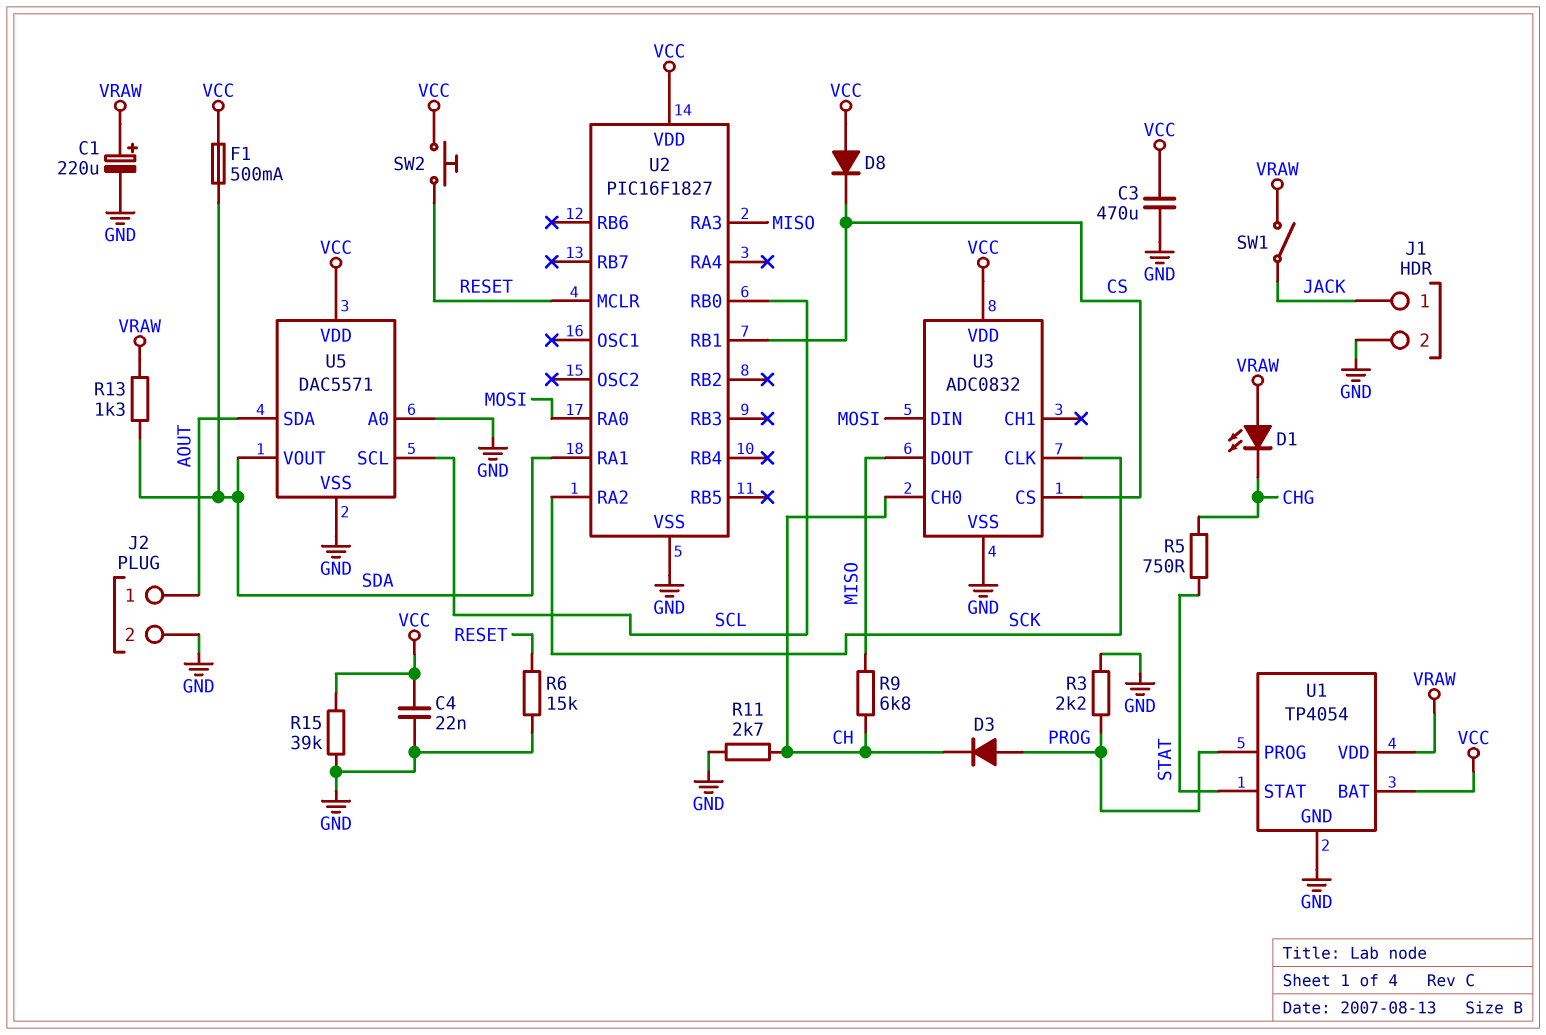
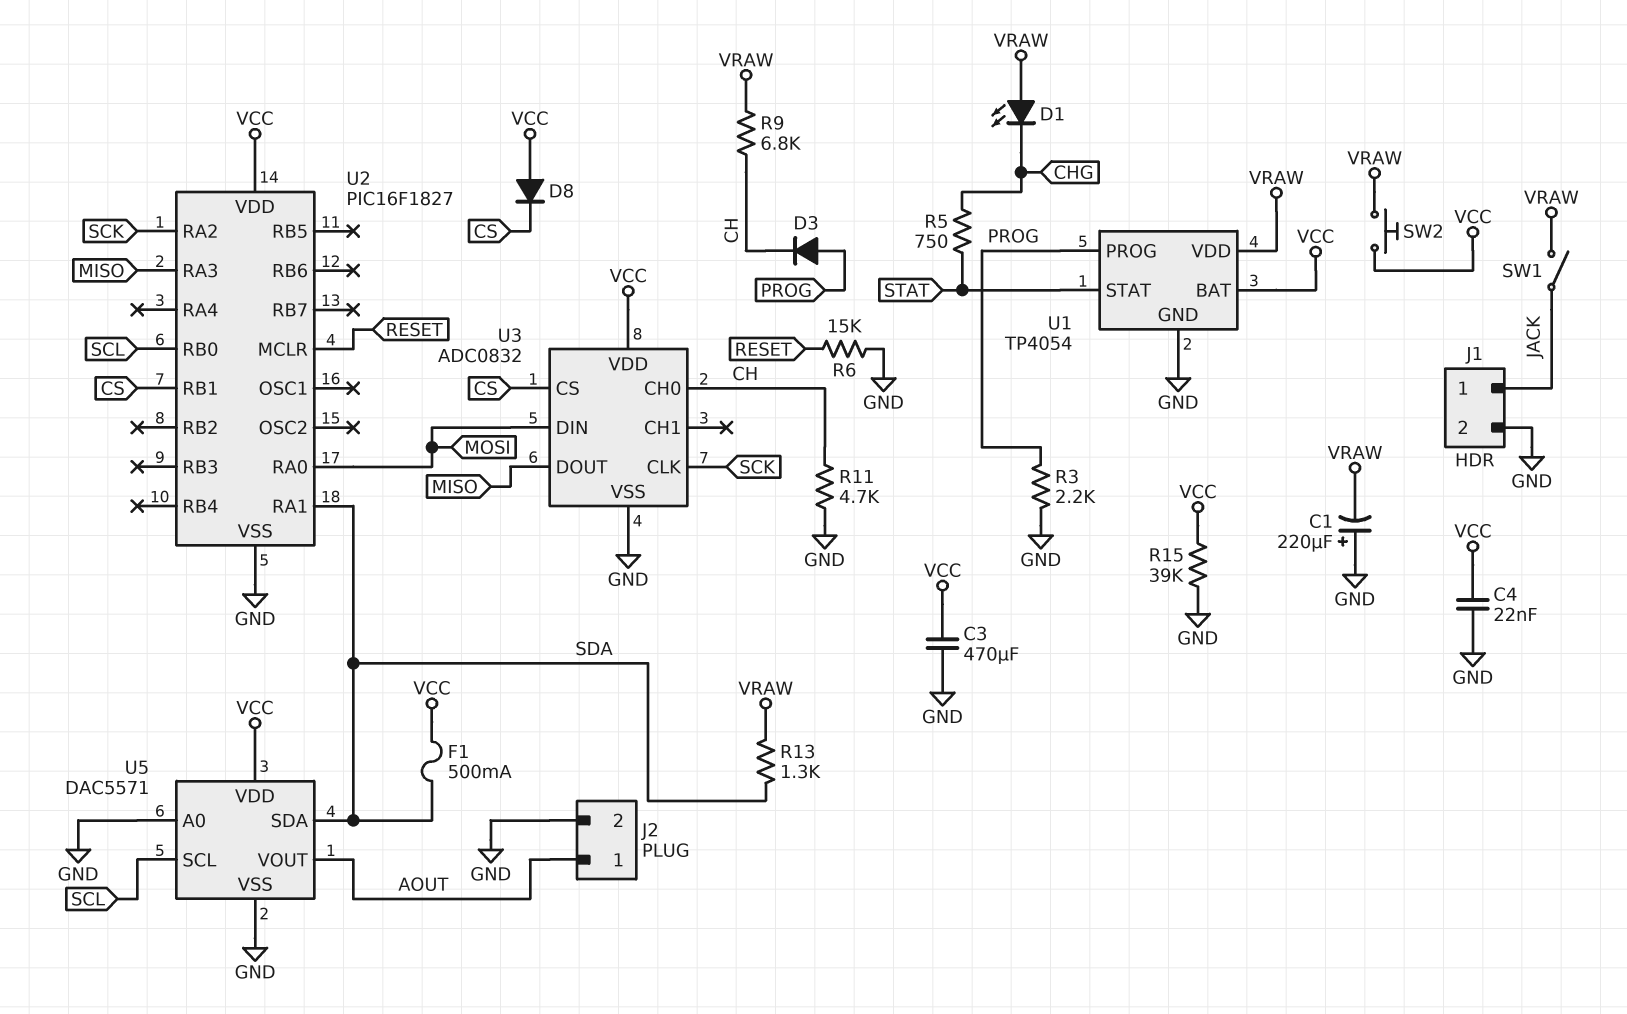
C1: 220uF (plus VRAW, minus GND) -> 220uF (plus GND, minus VRAW)
R9: 6.8k (CH, MISO) -> 6.8k (CH, VRAW)
R11: 2.7k (CH, GND) -> 4.7k (CH, GND)
SW2: button (RESET, VCC) -> button (VCC, VRAW)
U5 pin SDA: AOUT -> SDA
U5 pin VOUT: SDA -> AOUT

